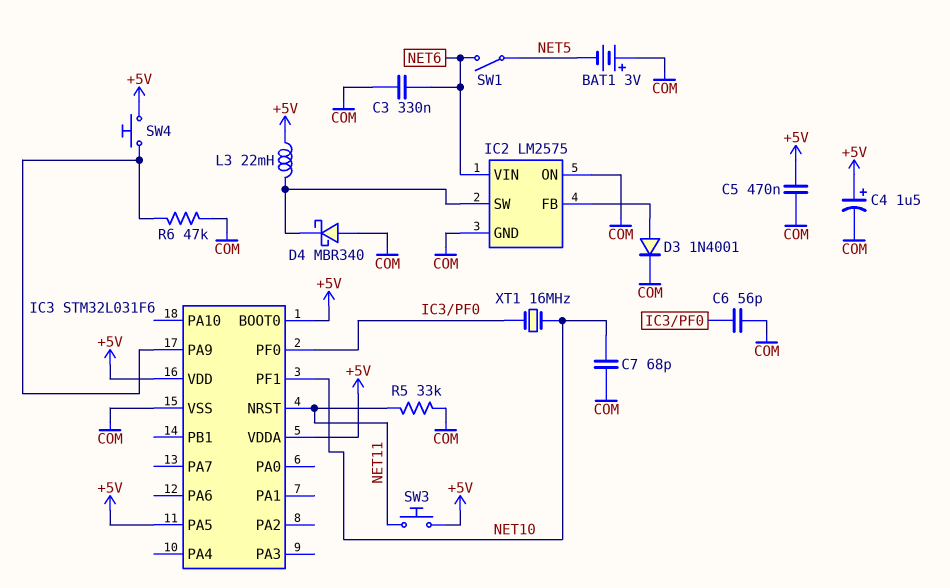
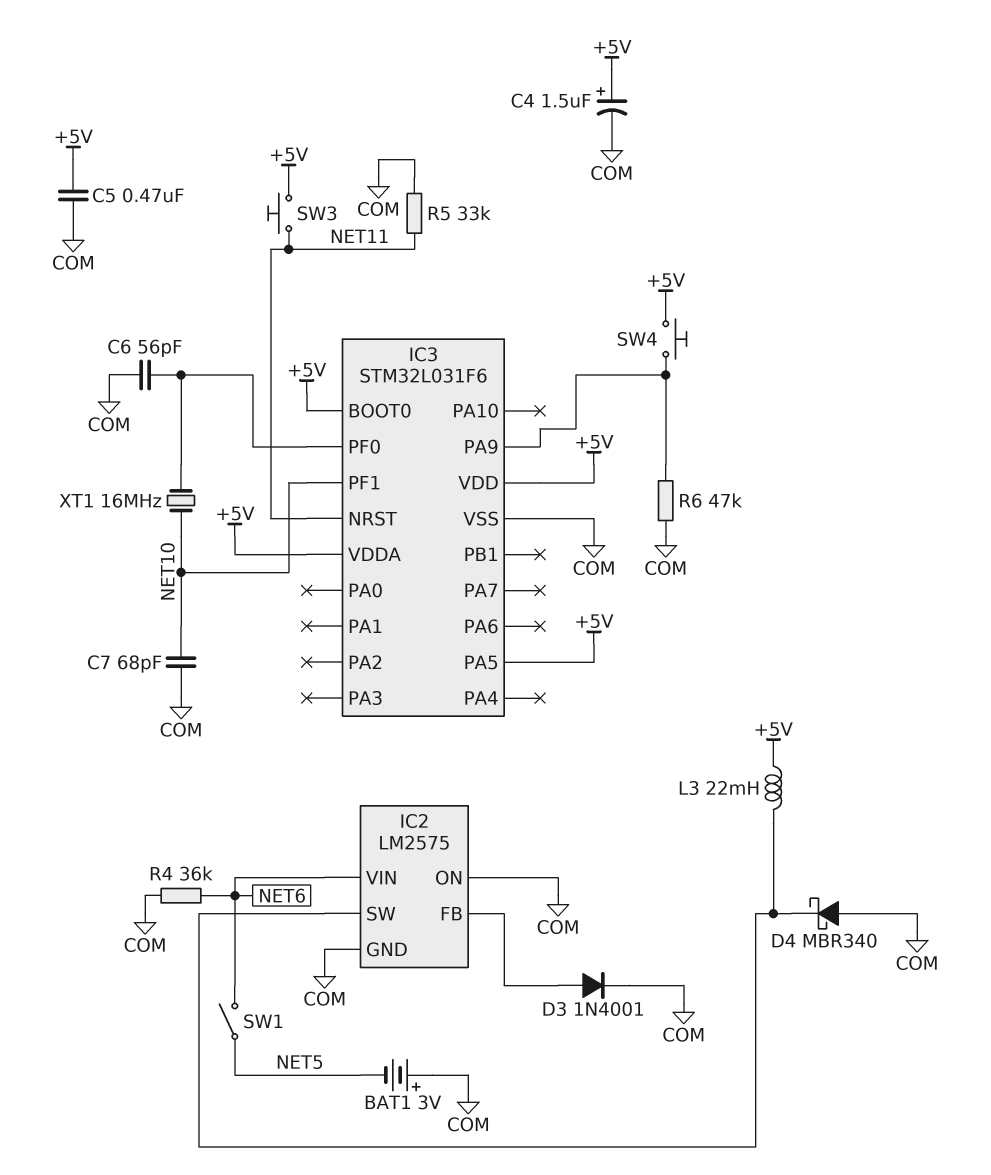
C3: 330nF (COM, NET6) -> none
R4: none -> 36k (COM, NET6)

